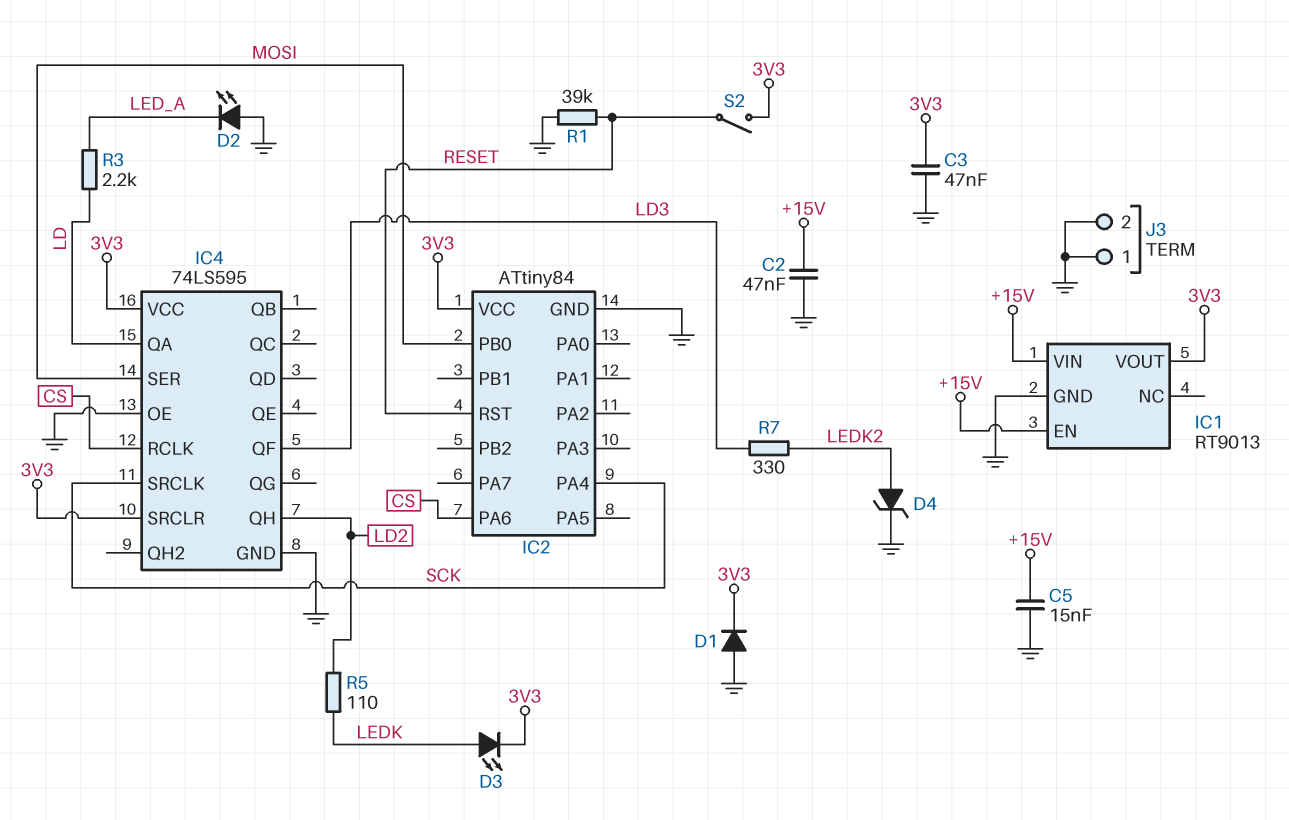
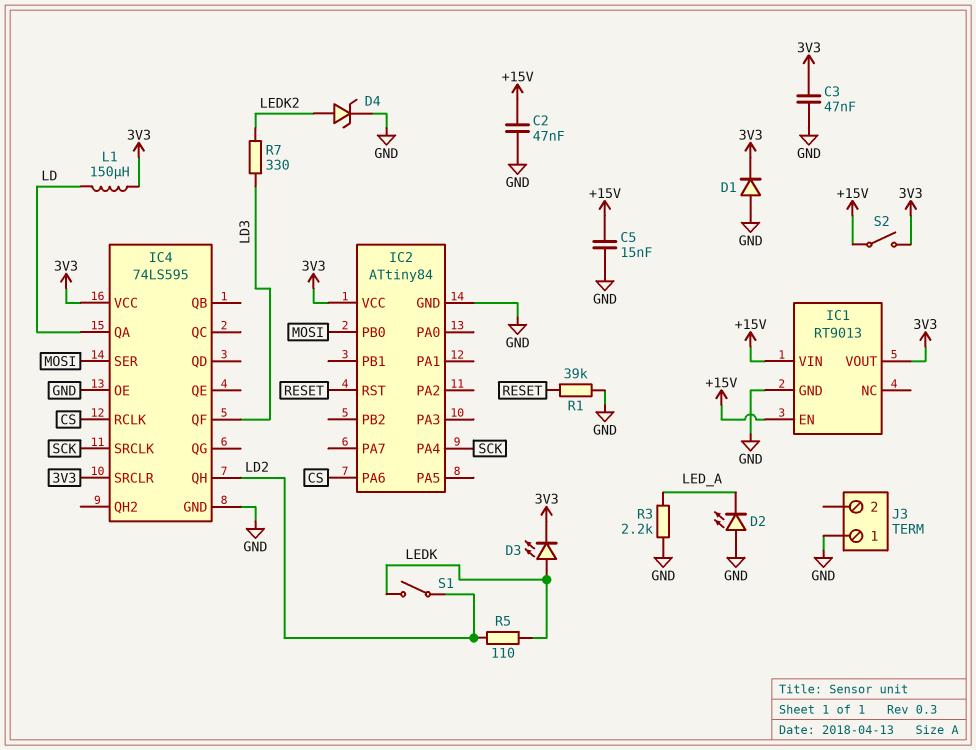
J3 pin 2: GND -> none
L1: none -> 150uH (3V3, LD)
R3: 2.2k (LD, LED_A) -> 2.2k (GND, LED_A)
S1: none -> switch (LD2, LEDK)
S2: switch (3V3, RESET) -> switch (+15V, 3V3)

